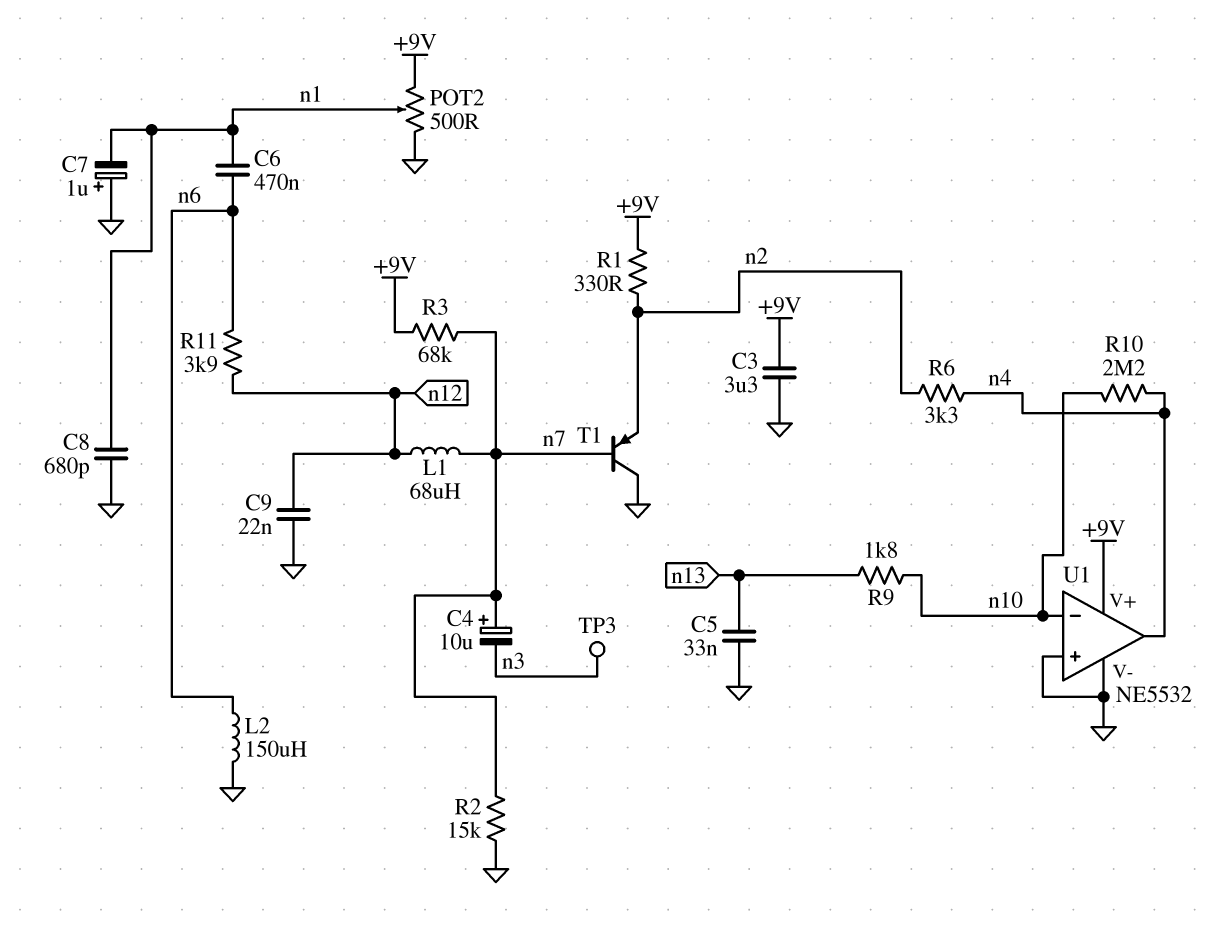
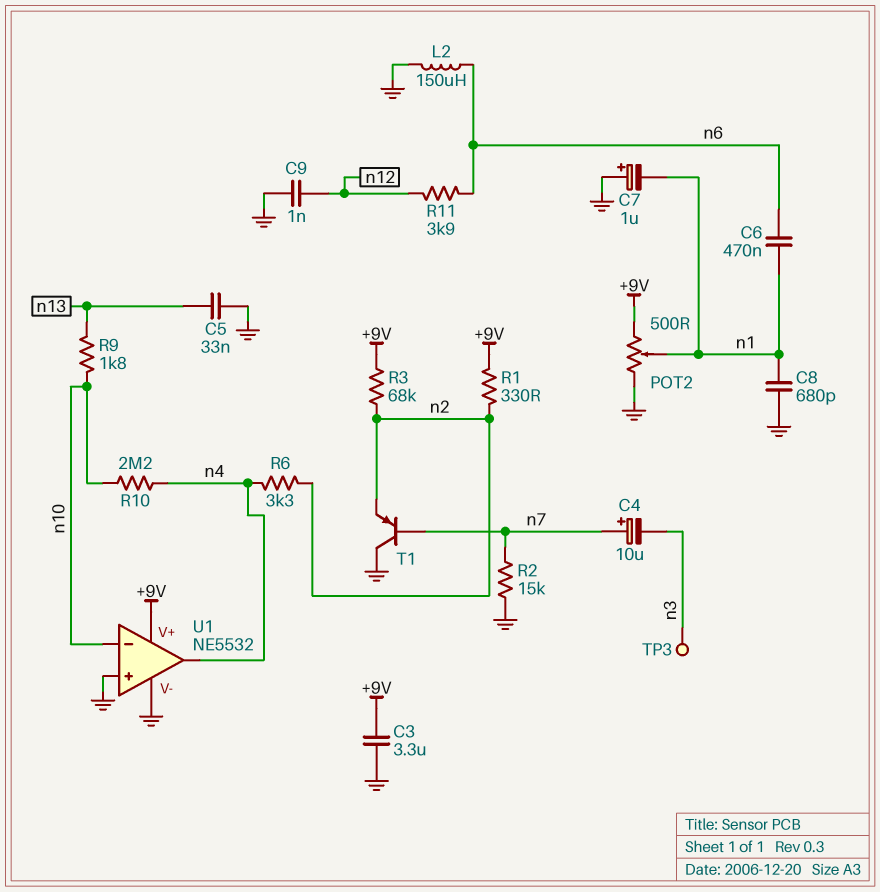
C9: 22nF (GND, n12) -> 1nF (GND, n12)
L1: 68uH (n7, n12) -> none
R3: 68k (+9V, n7) -> 68k (+9V, n2)

